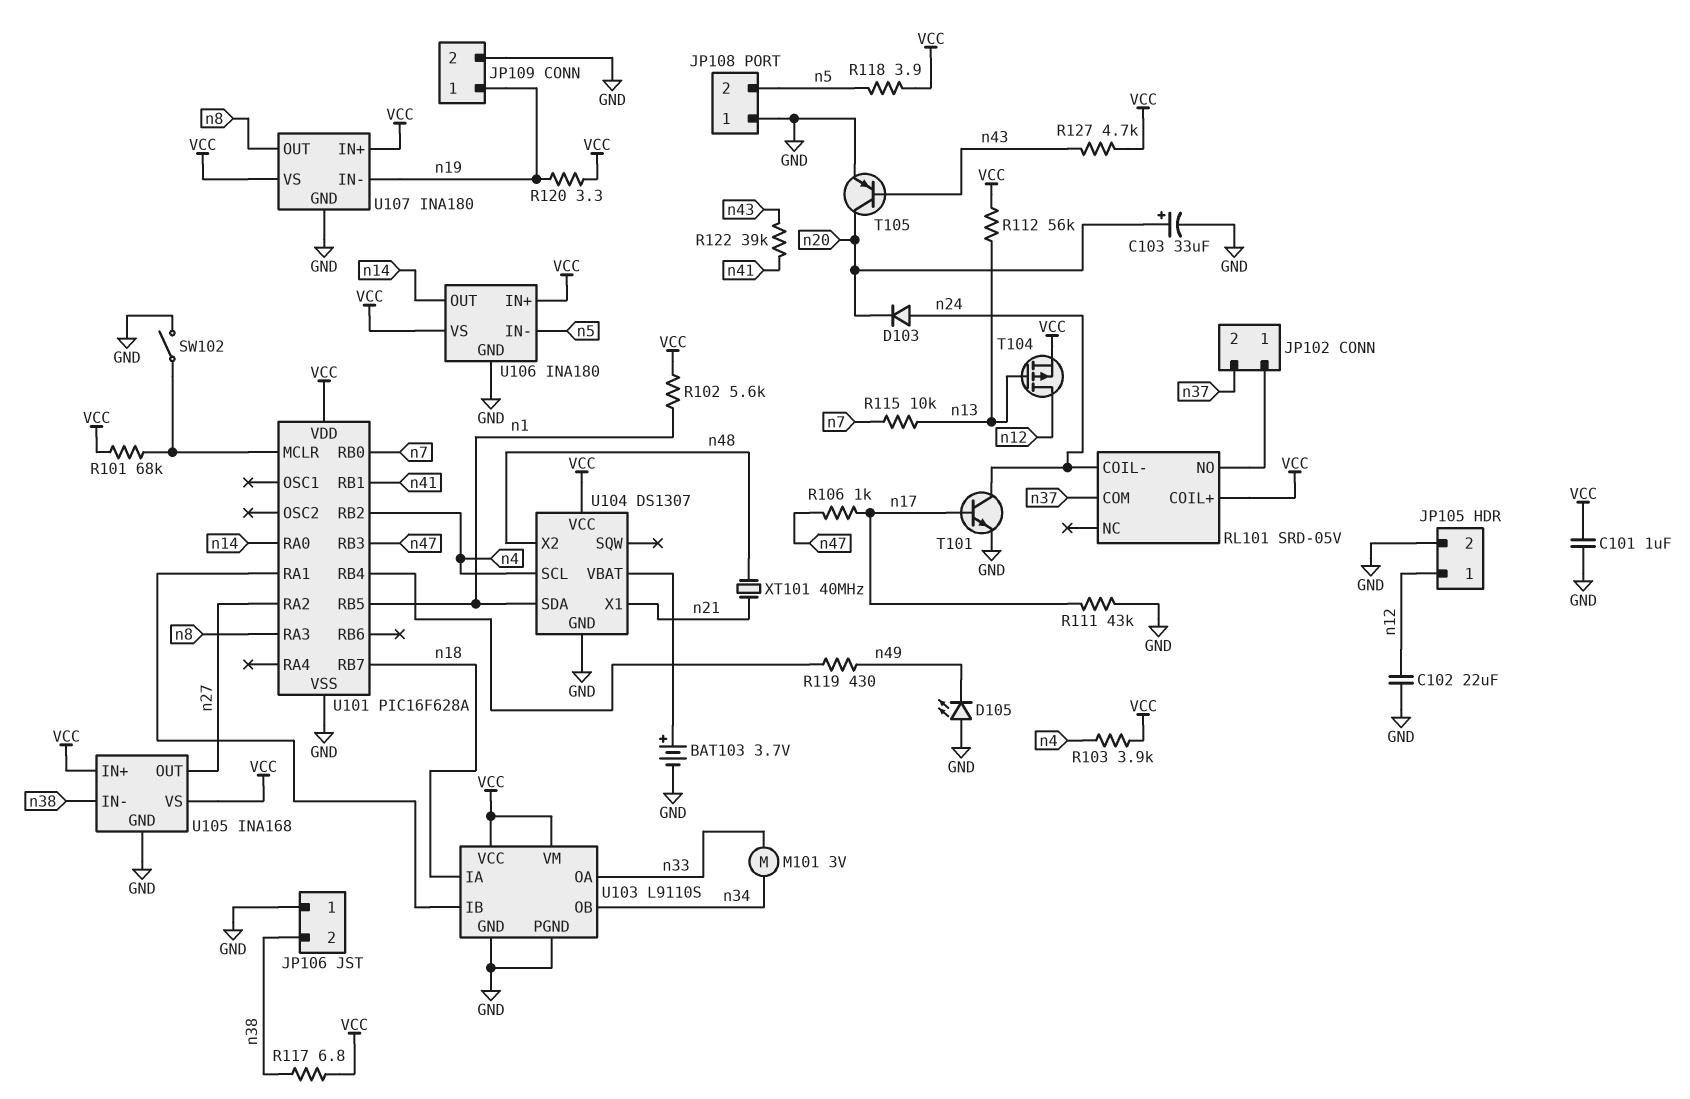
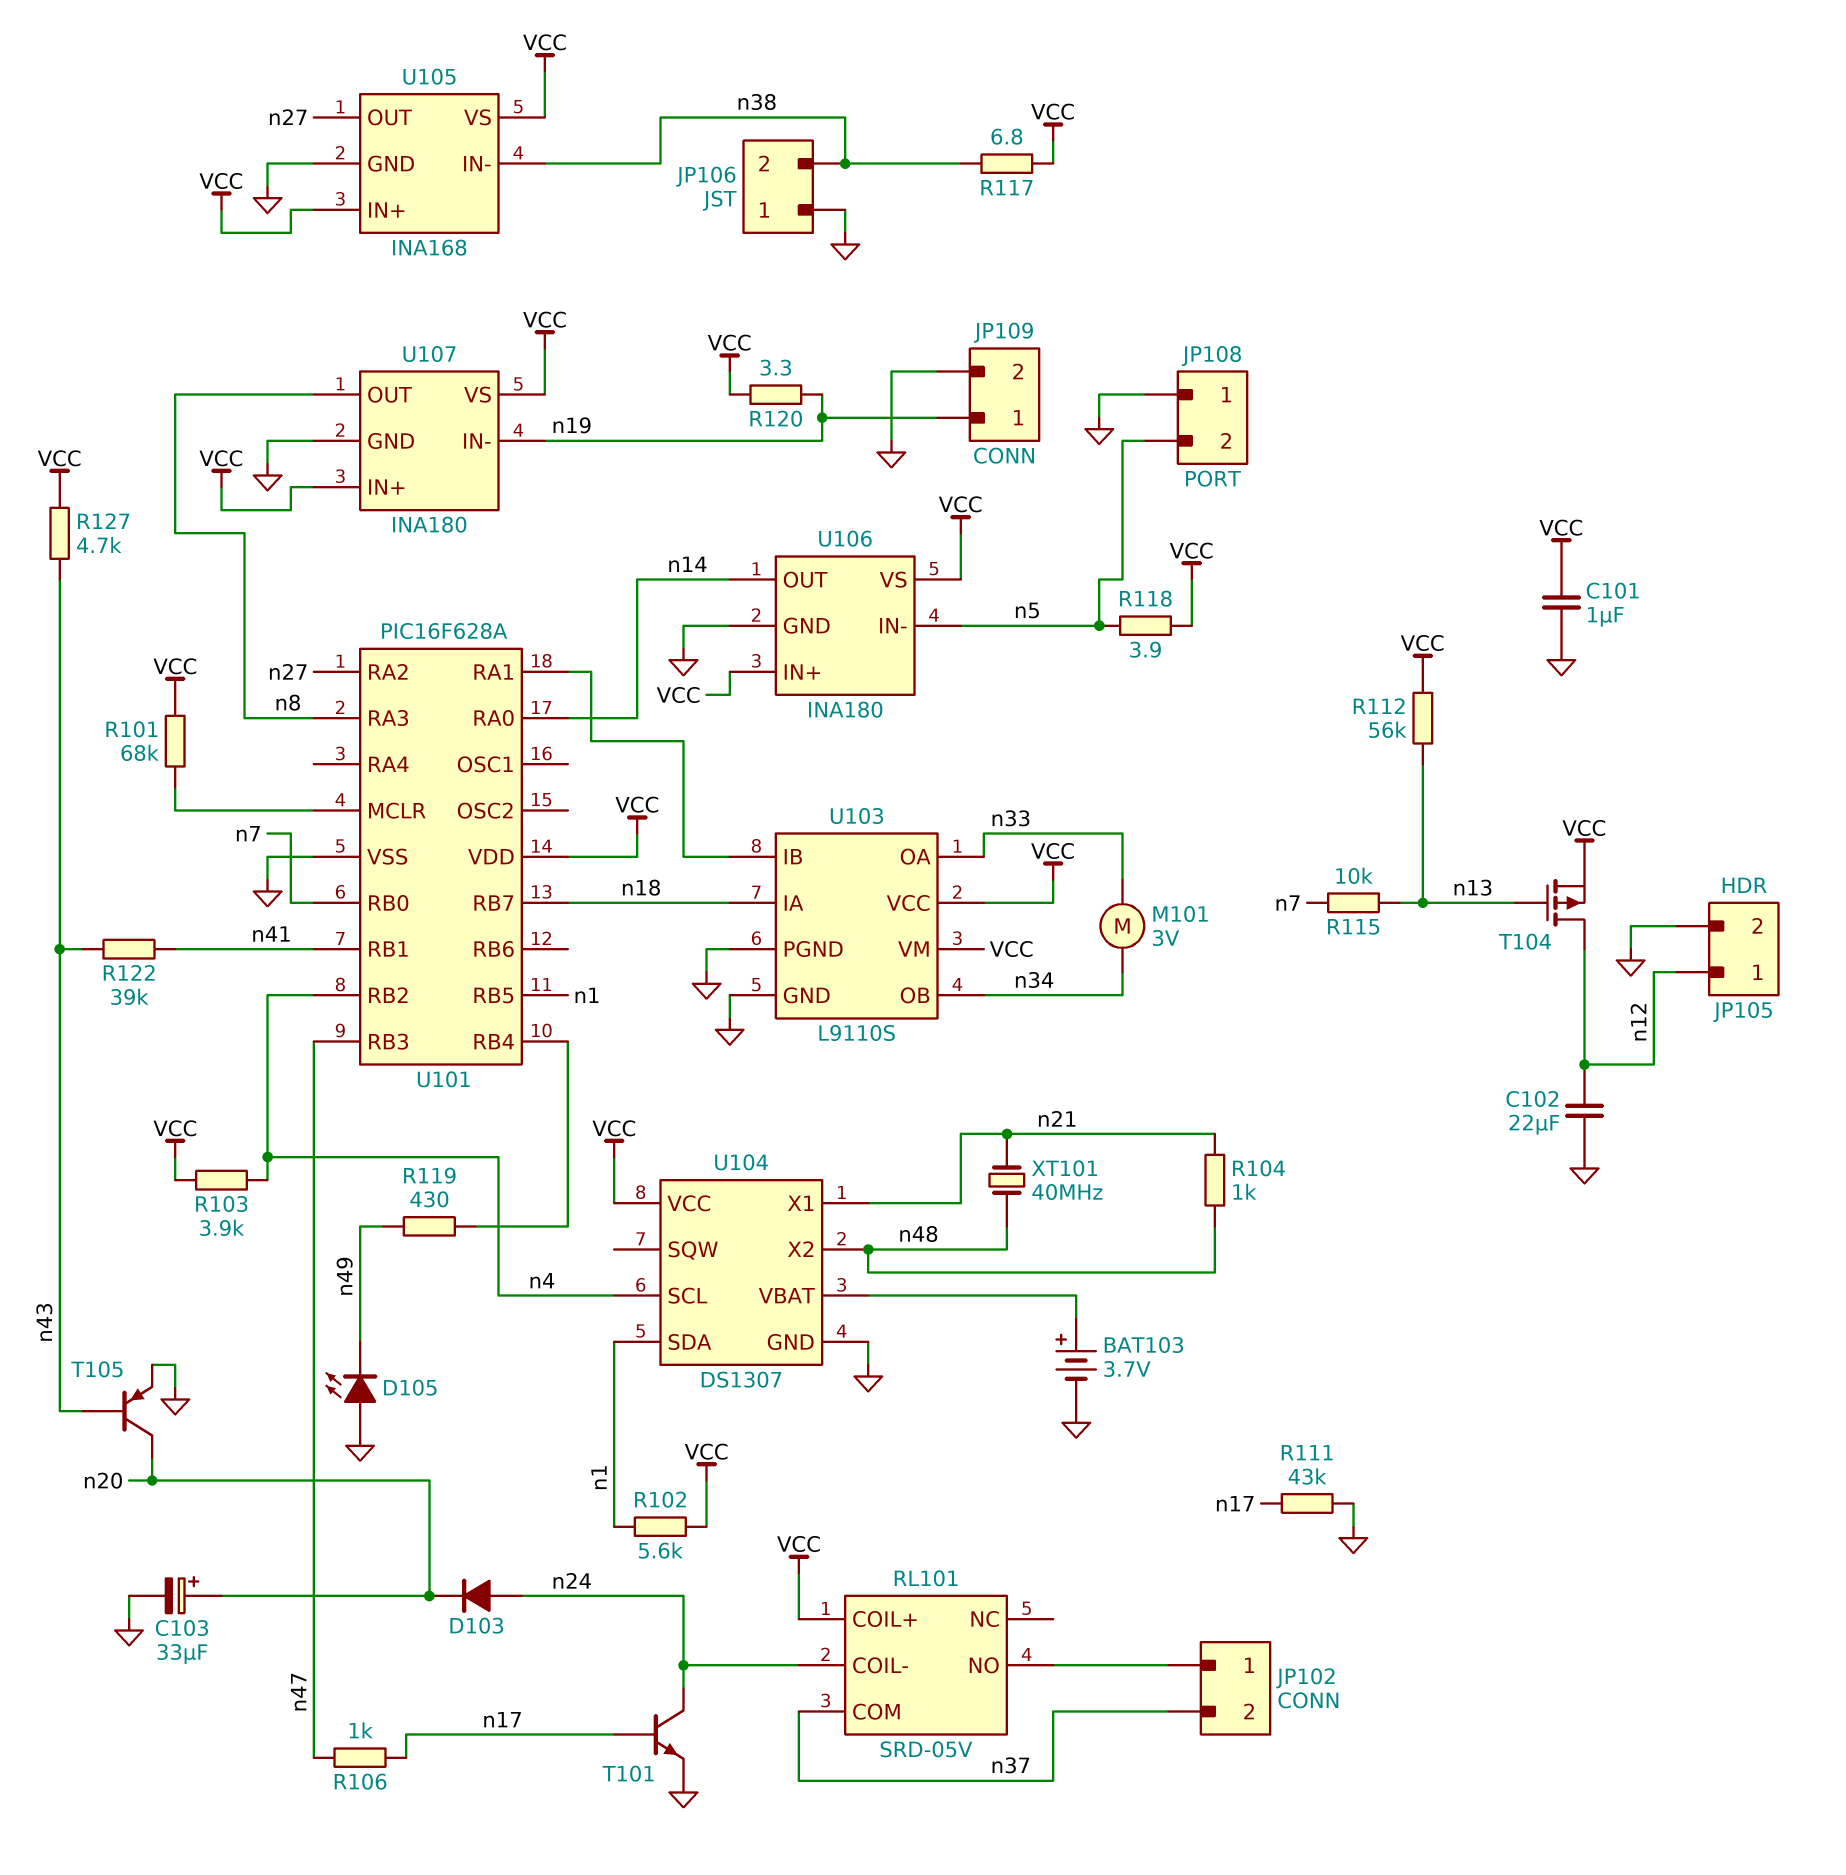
R104: none -> 1k (n21, n48)
SW102: switch (GND, U101/MCLR) -> none

